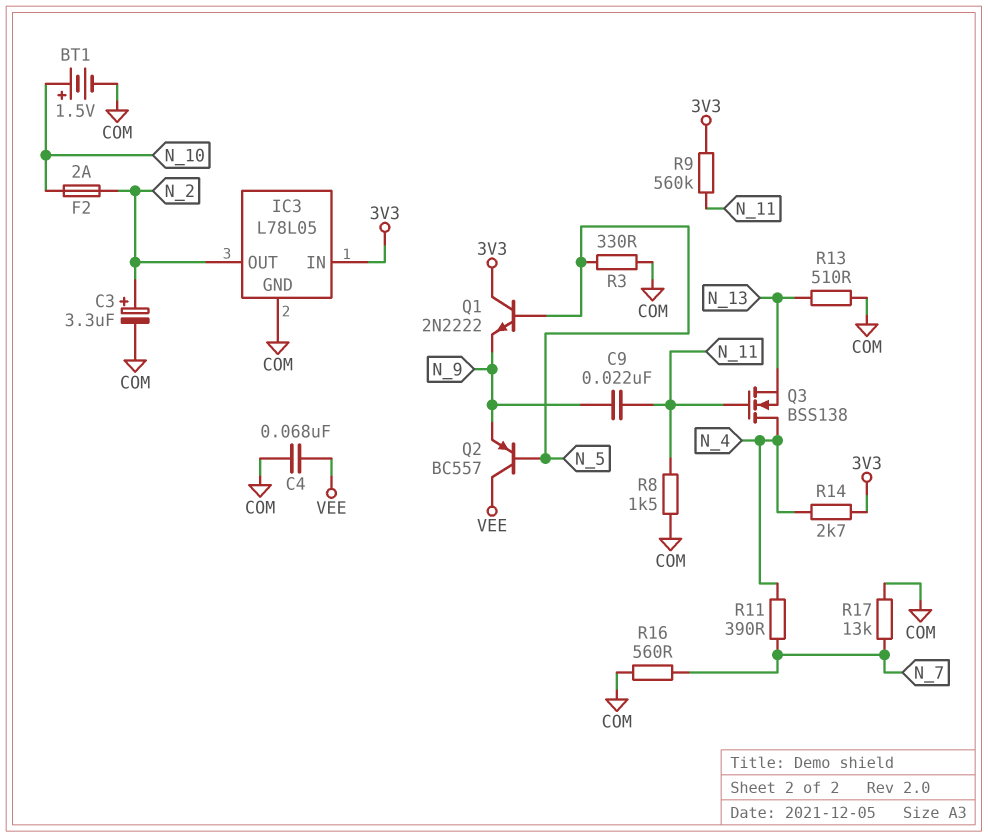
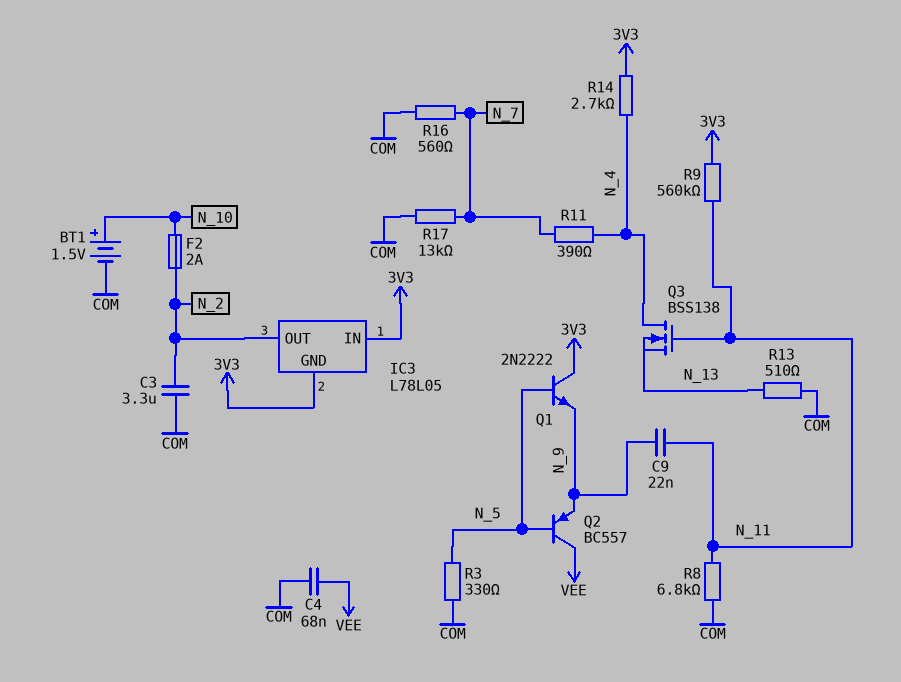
C3: 3.3uF (plus N_2, minus COM) -> 3.3uF (COM, N_2)
IC3 pin GND: COM -> 3V3
R8: 1.5k (COM, N_11) -> 6.8k (COM, N_11)

